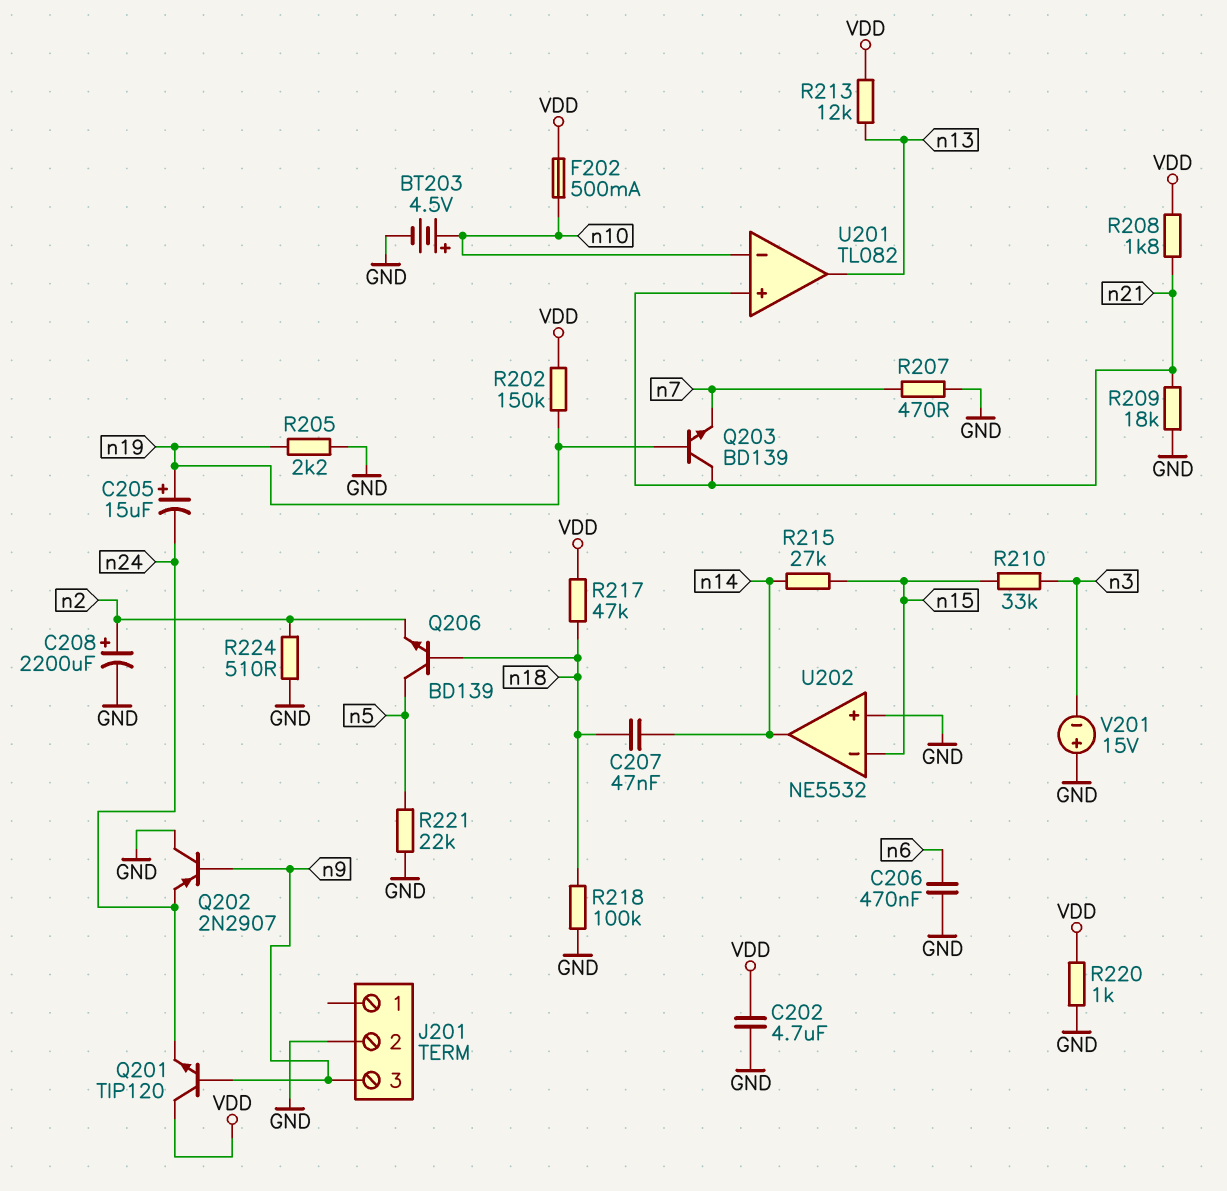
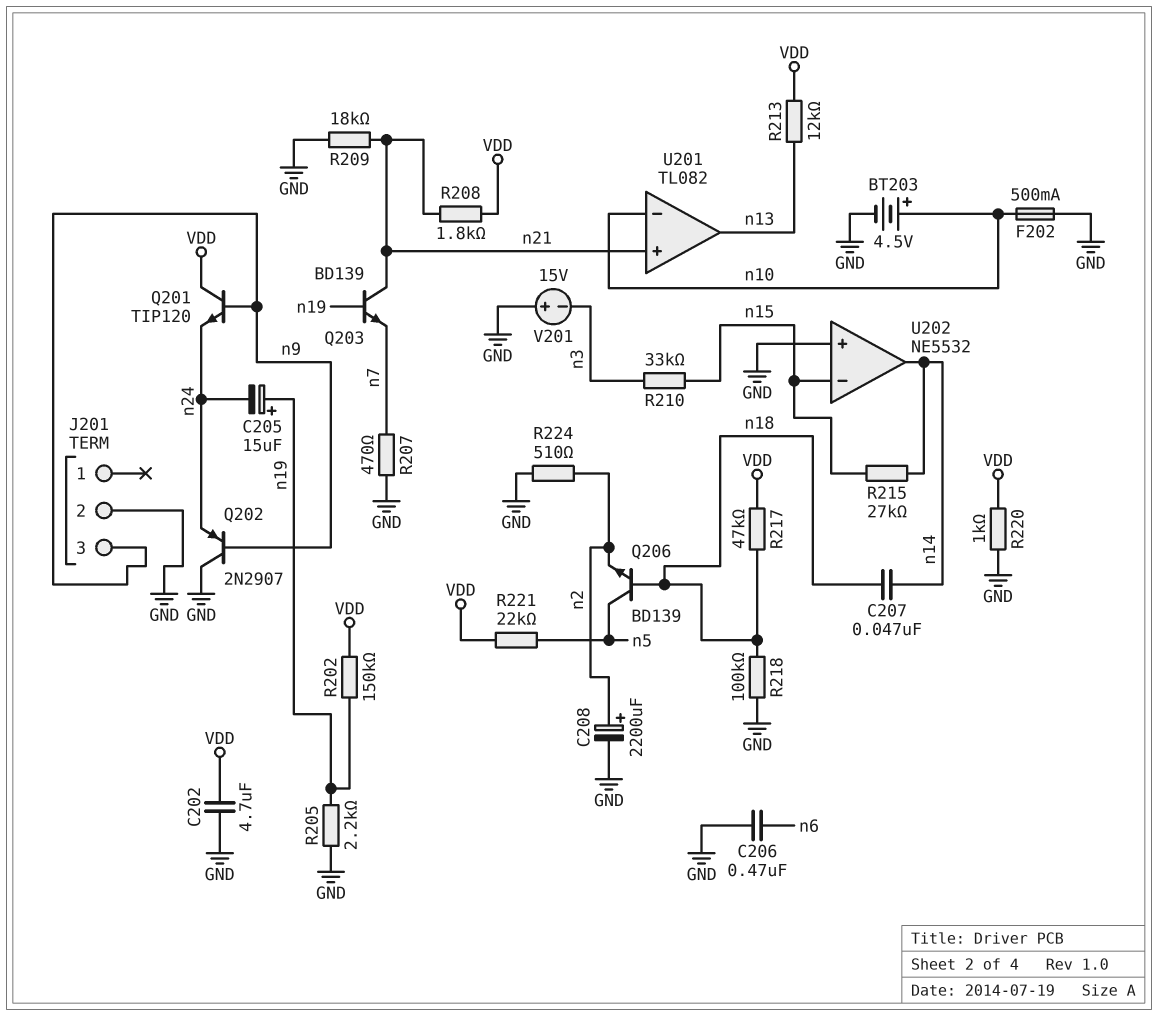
F202: 500mA (VDD, n10) -> 500mA (GND, n10)
R221: 22k (GND, n5) -> 22k (VDD, n5)

